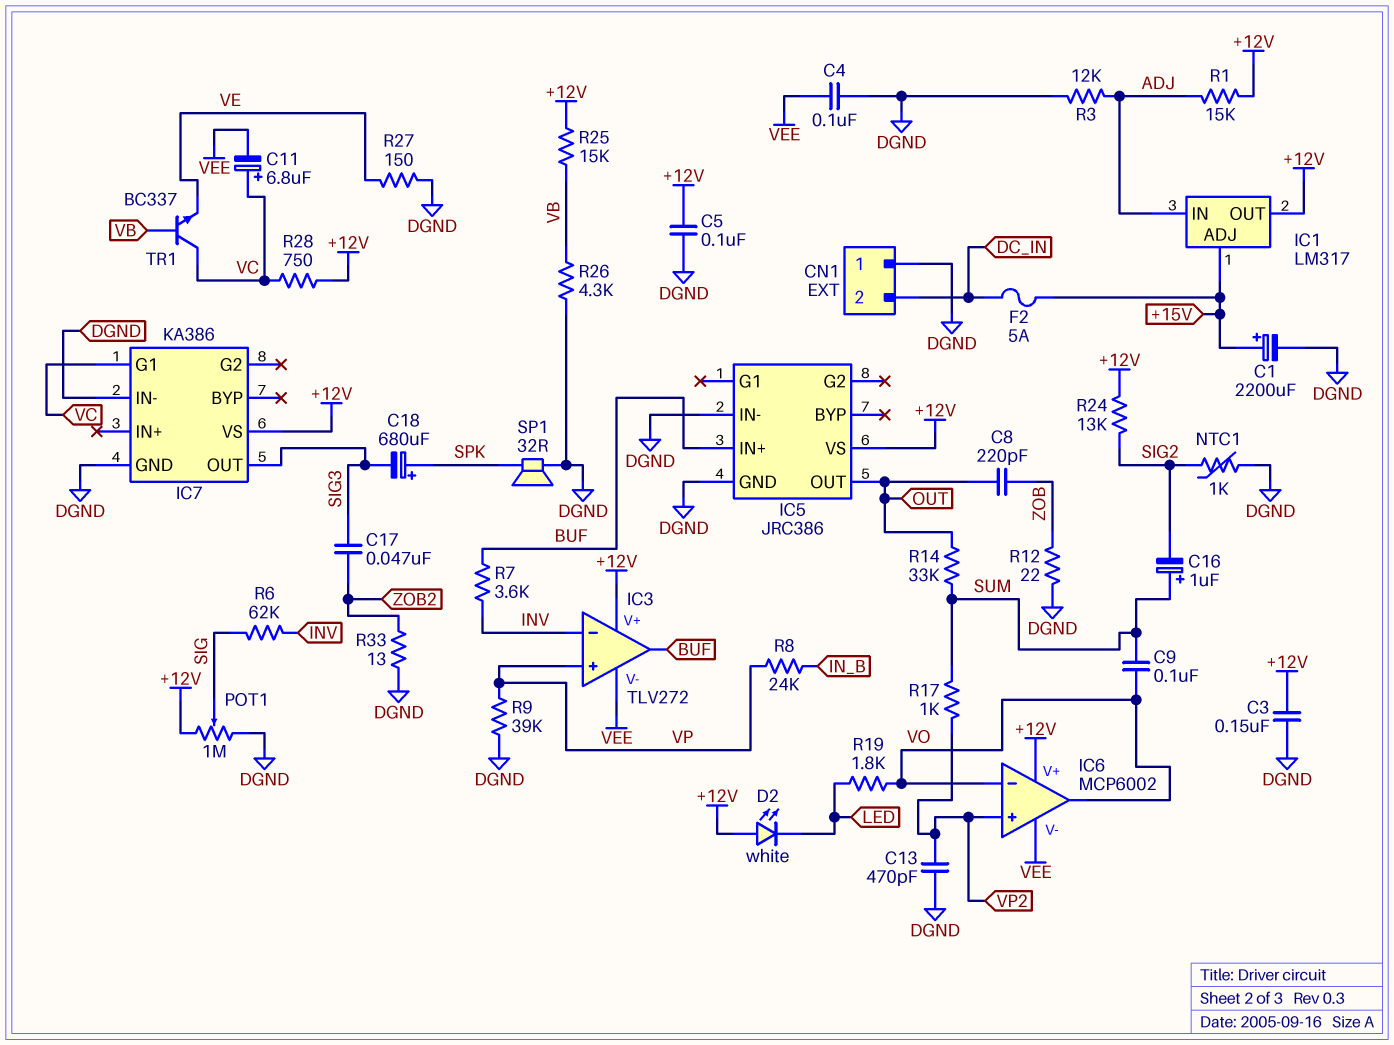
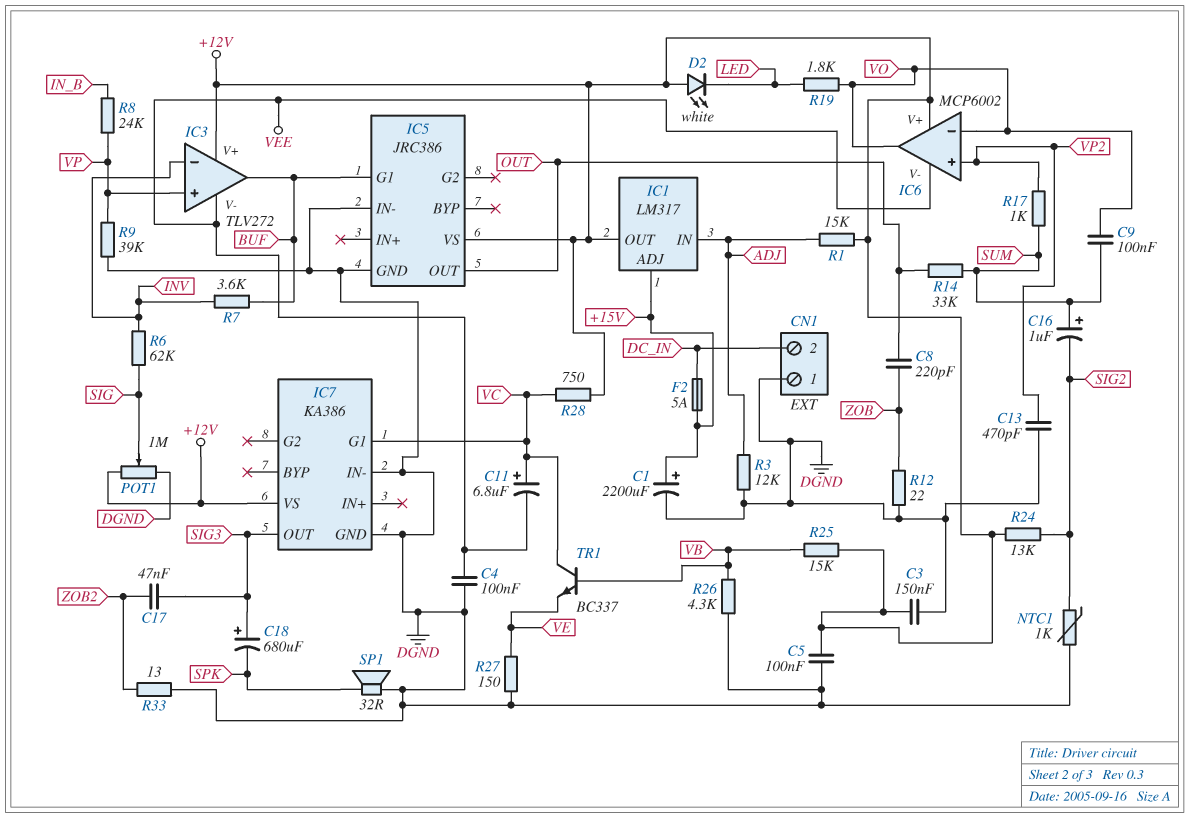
C18: 680uF (plus SPK, minus SIG3) -> 680uF (plus SIG3, minus SPK)
IC5 pin G1: none -> BUF
IC5 pin IN+: BUF -> none

